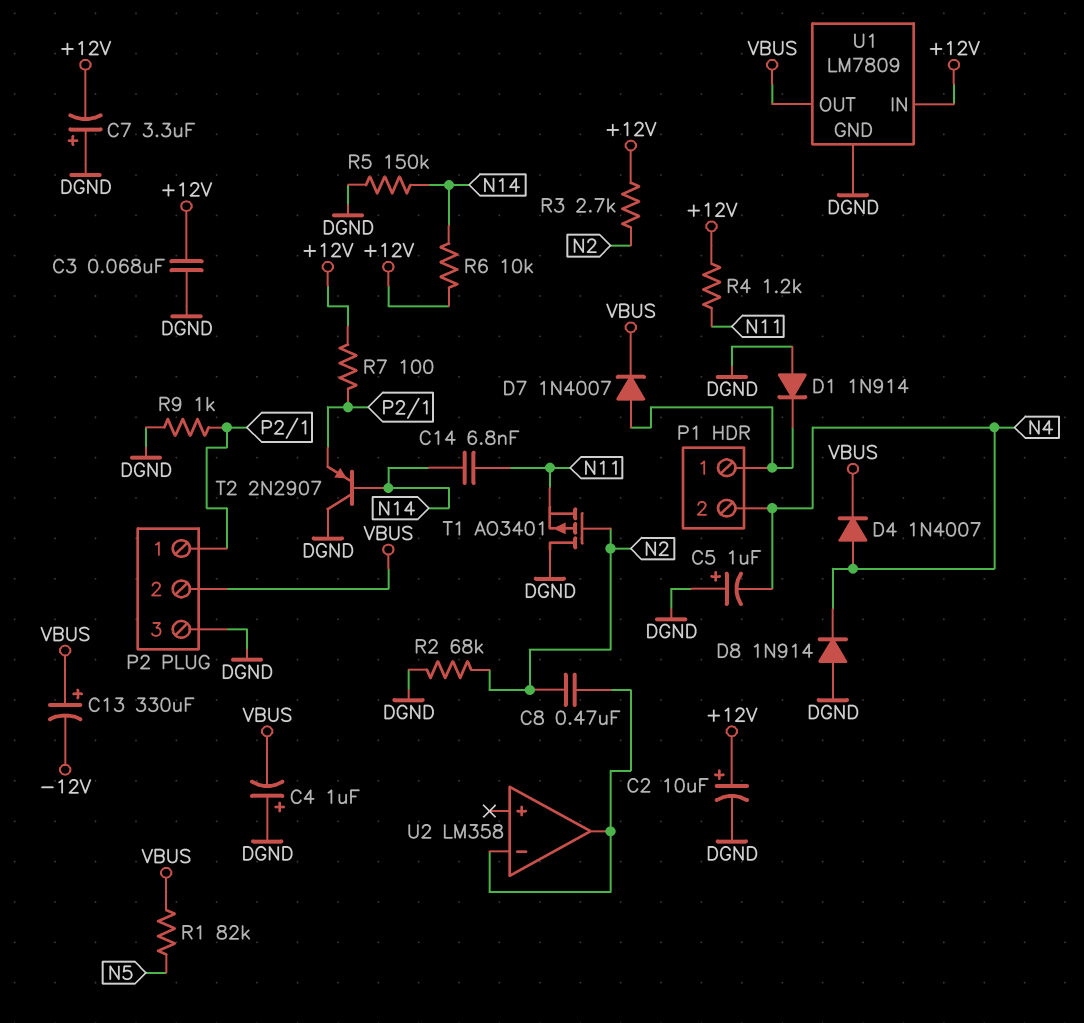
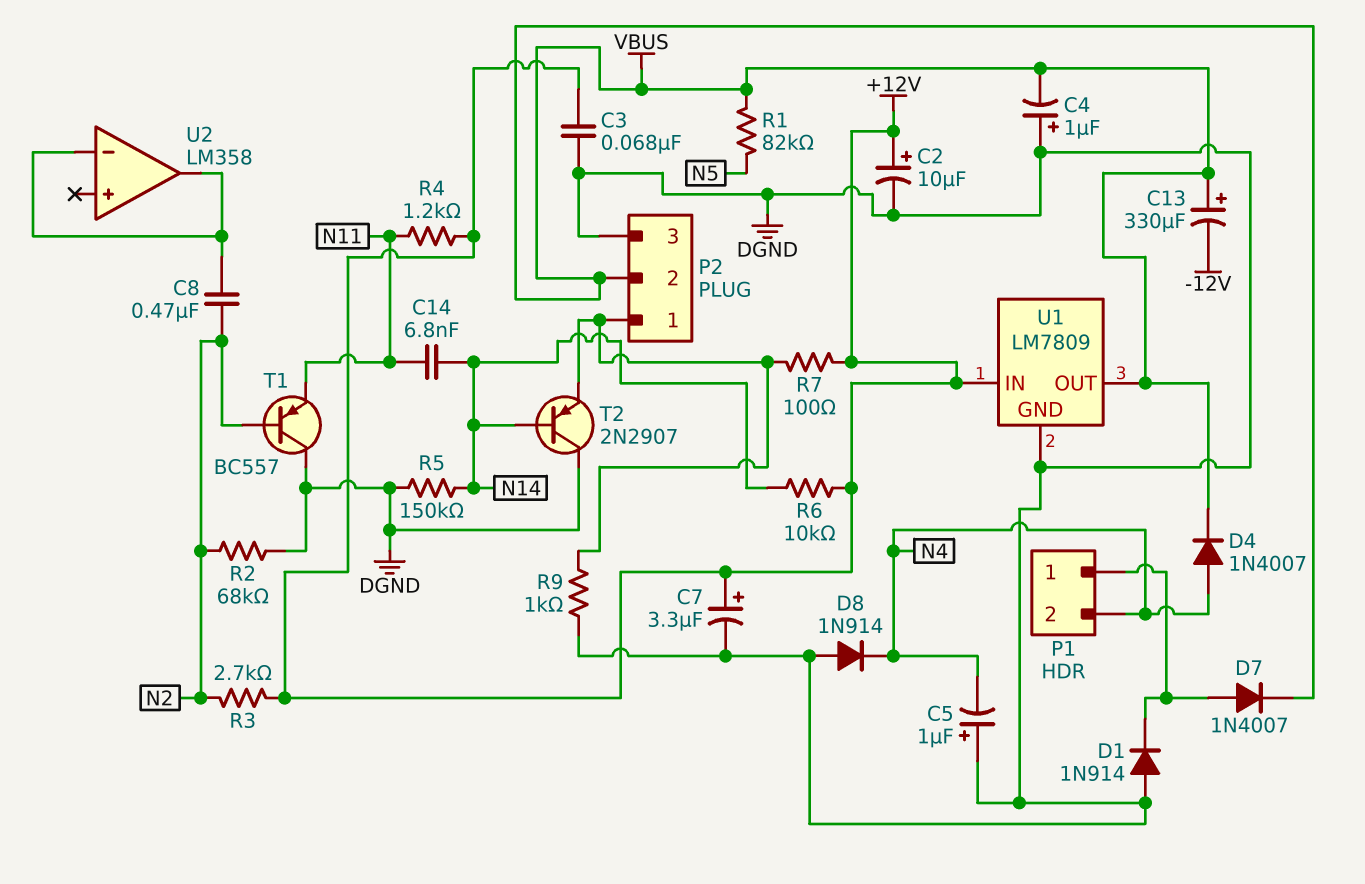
C7: 3.3uF (plus DGND, minus +12V) -> 3.3uF (plus +12V, minus DGND)
T1: PMOS AO3401 (G N2, D DGND, S N11) -> PNP BC557 (B N2, C DGND, E N11)

